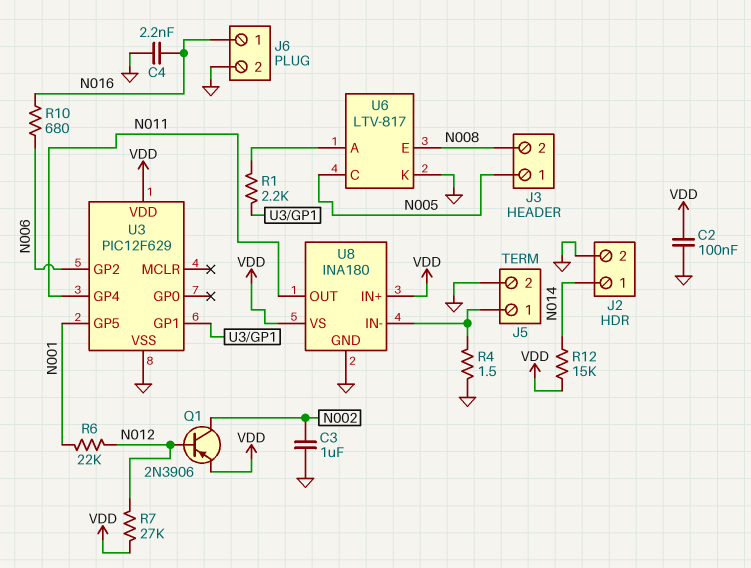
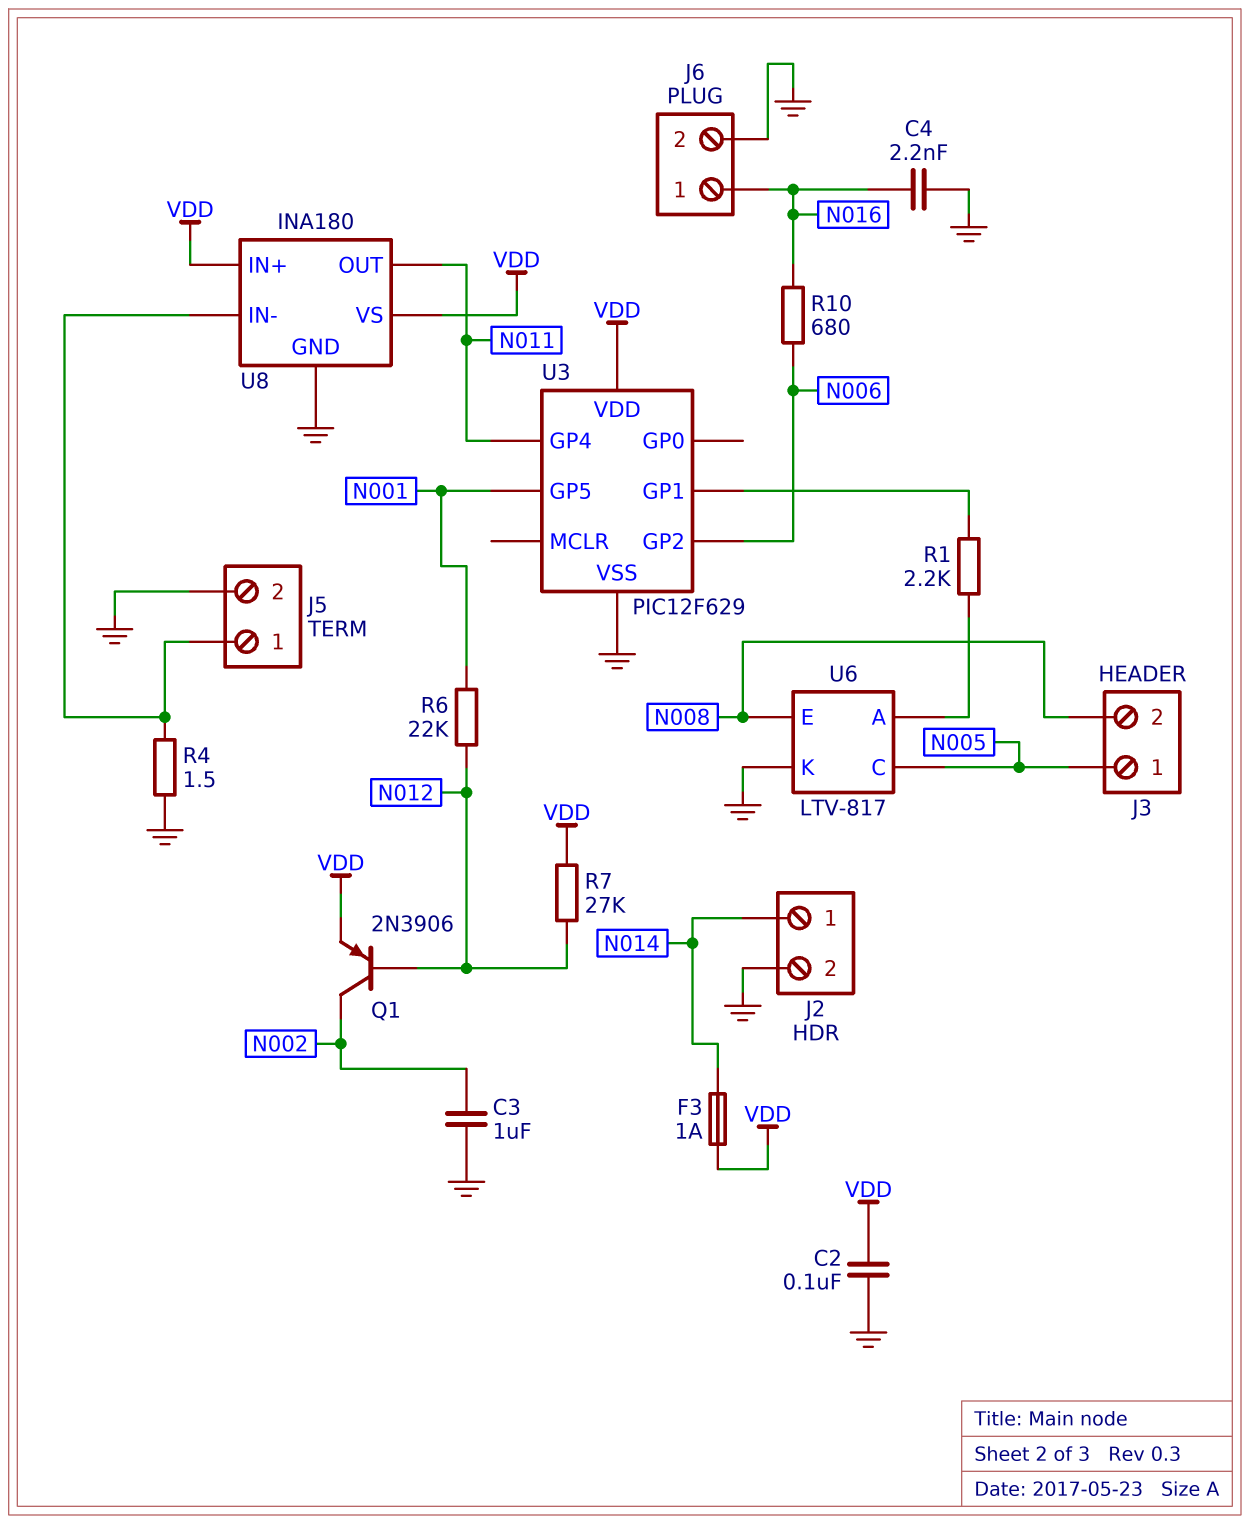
F3: none -> 1A (N014, VDD)
R12: 15k (N014, VDD) -> none

